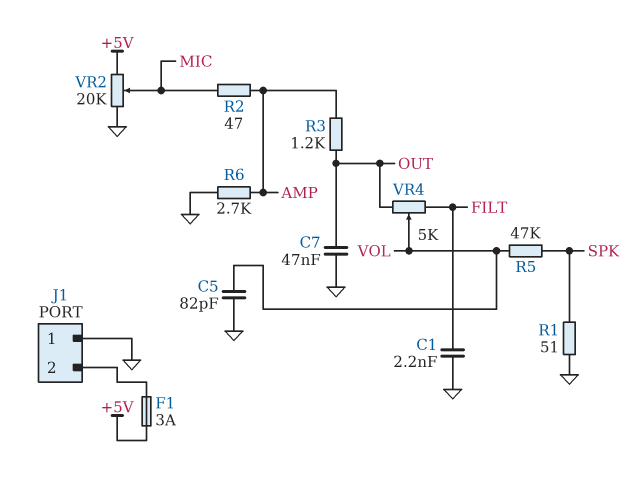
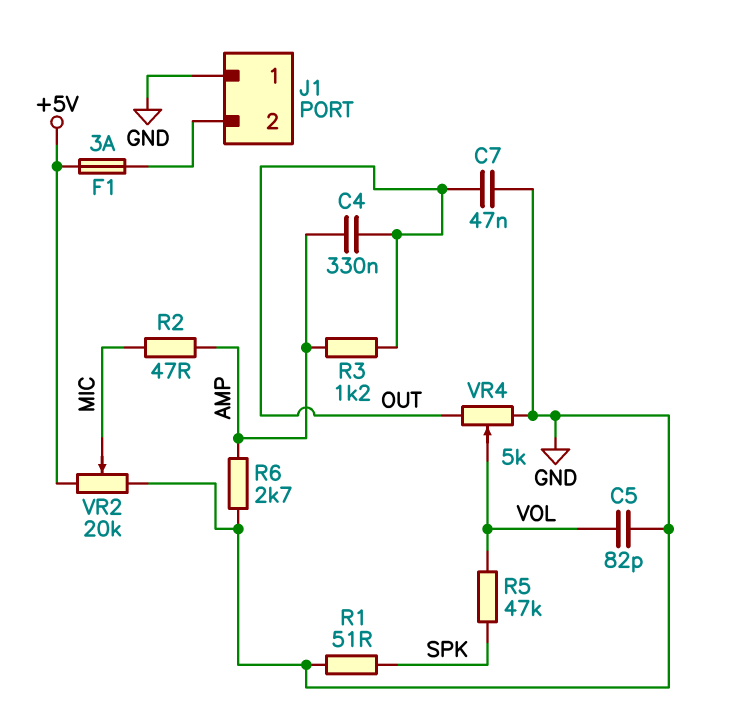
C1: 2.2nF (FILT, GND) -> none
C4: none -> 330nF (AMP, OUT)
VR4: 5k (FILT, OUT, wiper VOL) -> 5k (GND, OUT, wiper VOL)

